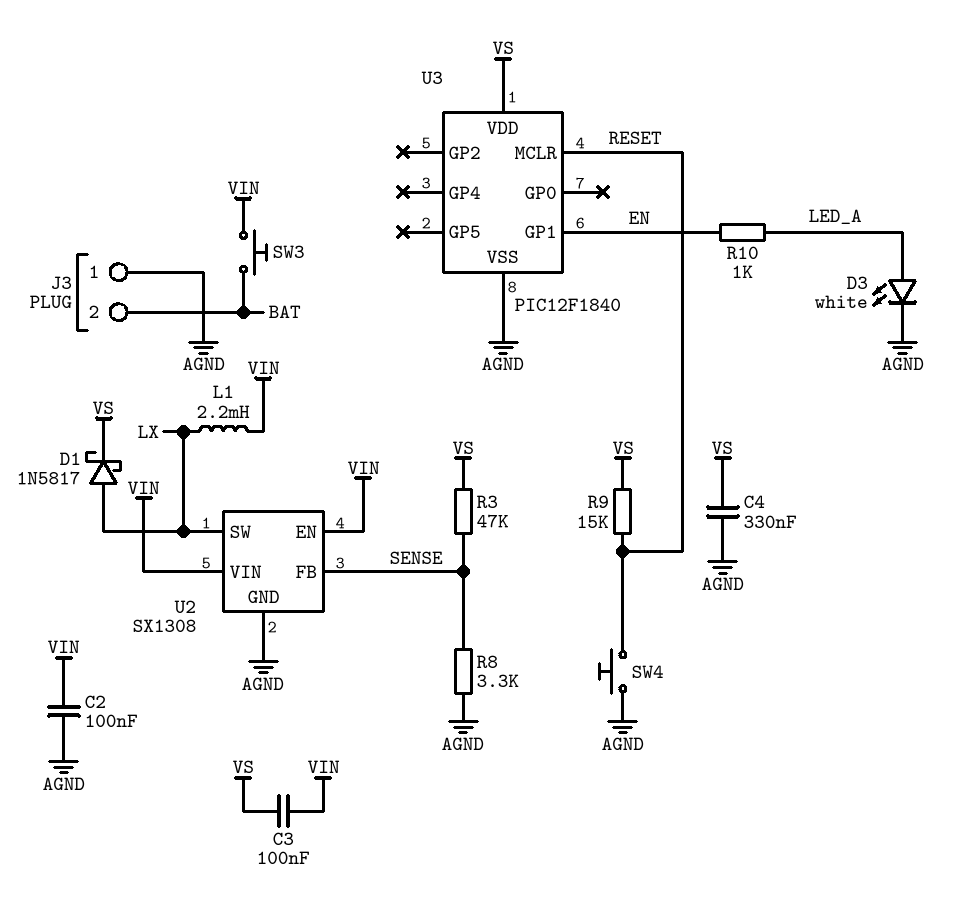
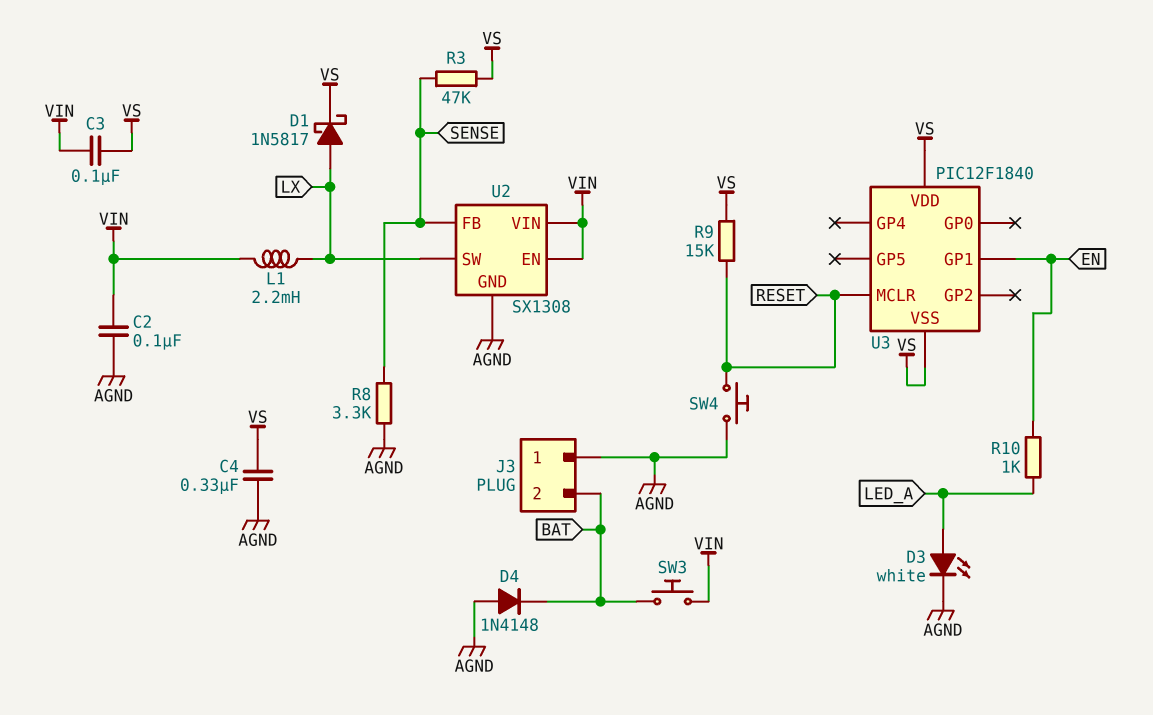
D4: none -> diode 1N4148 (A AGND, K BAT)
U3 pin VSS: AGND -> VS

